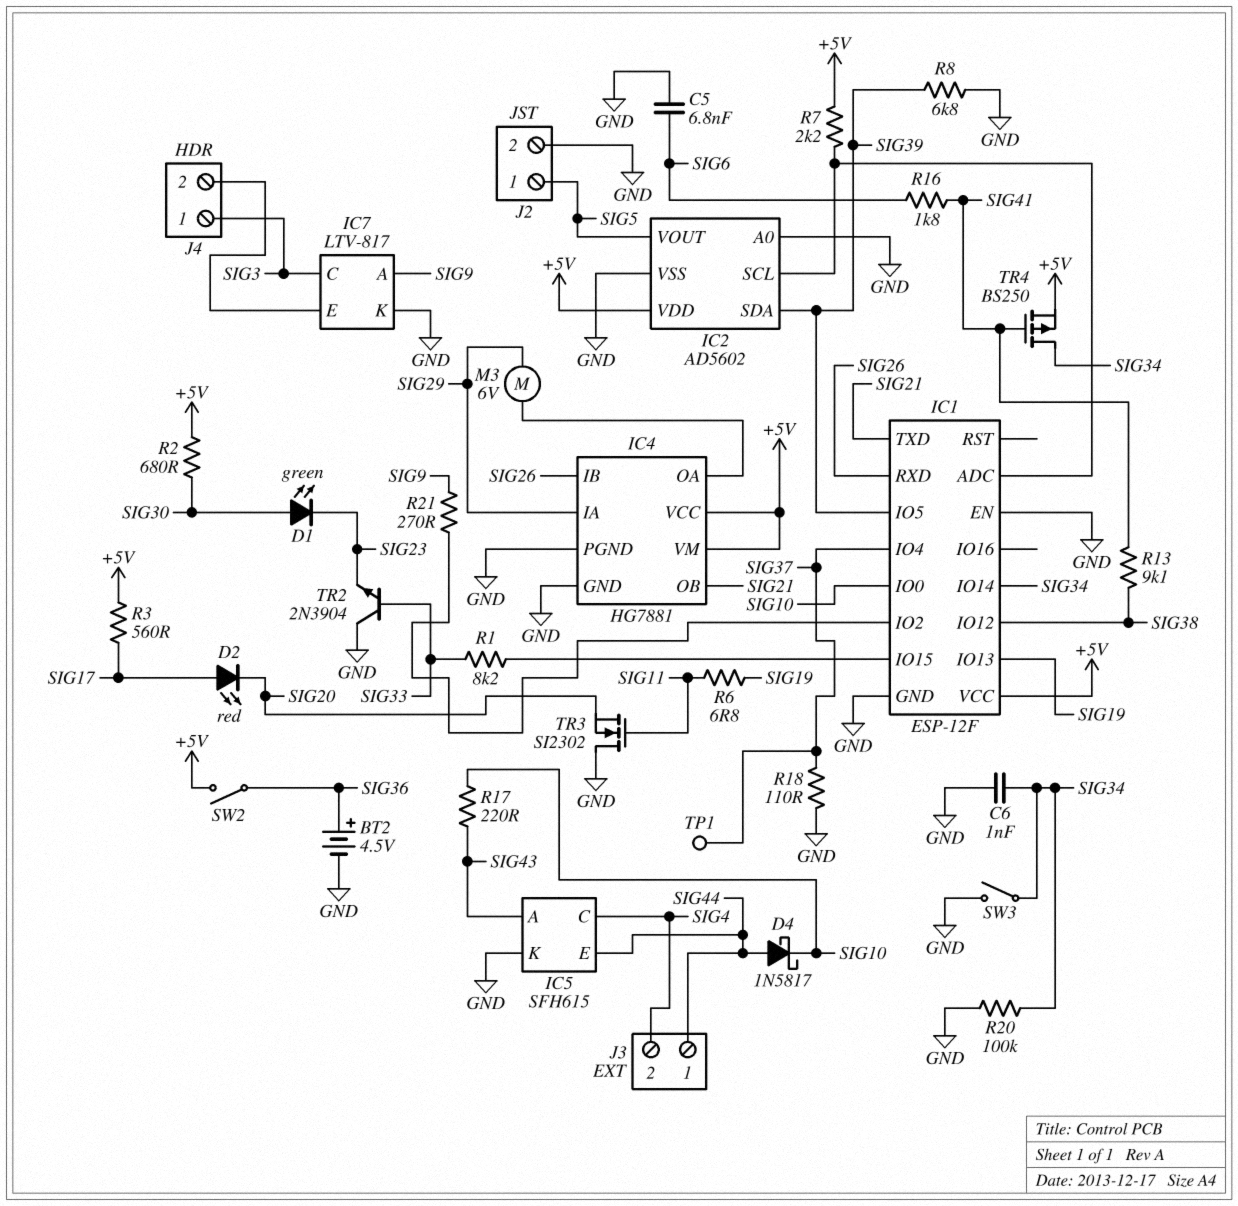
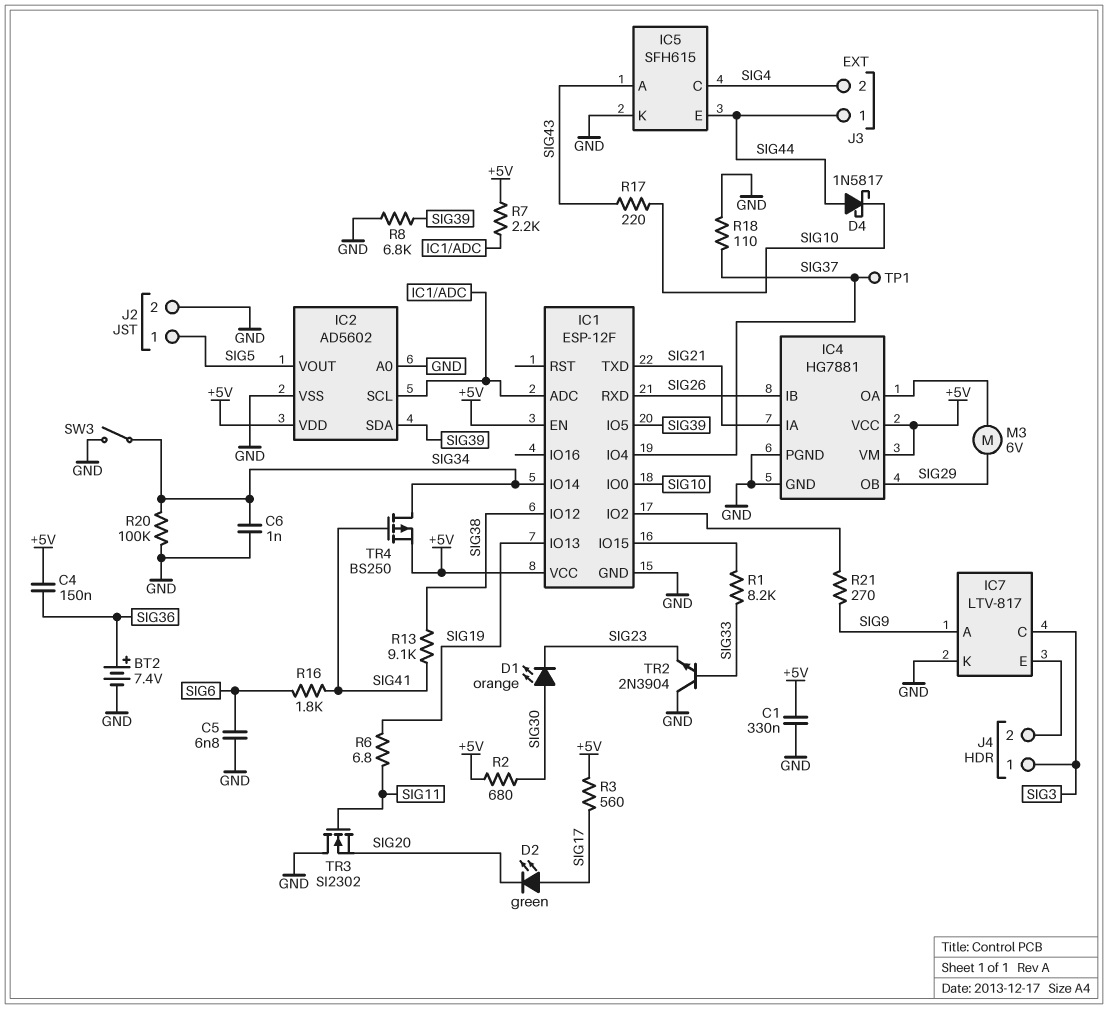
BT2: 4.5V (plus SIG36, minus GND) -> 7.4V (plus SIG36, minus GND)
C1: none -> 330nF (+5V, GND)
C4: none -> 150nF (+5V, SIG36)
D1: LED green (A SIG30, K SIG23) -> LED orange (A SIG30, K SIG23)
D2: LED red (A SIG17, K SIG20) -> LED green (A SIG17, K SIG20)
IC1 pin EN: GND -> +5V
IC4 pin IA: SIG29 -> SIG21
IC4 pin OB: SIG21 -> SIG29
SW2: switch (+5V, SIG36) -> none

